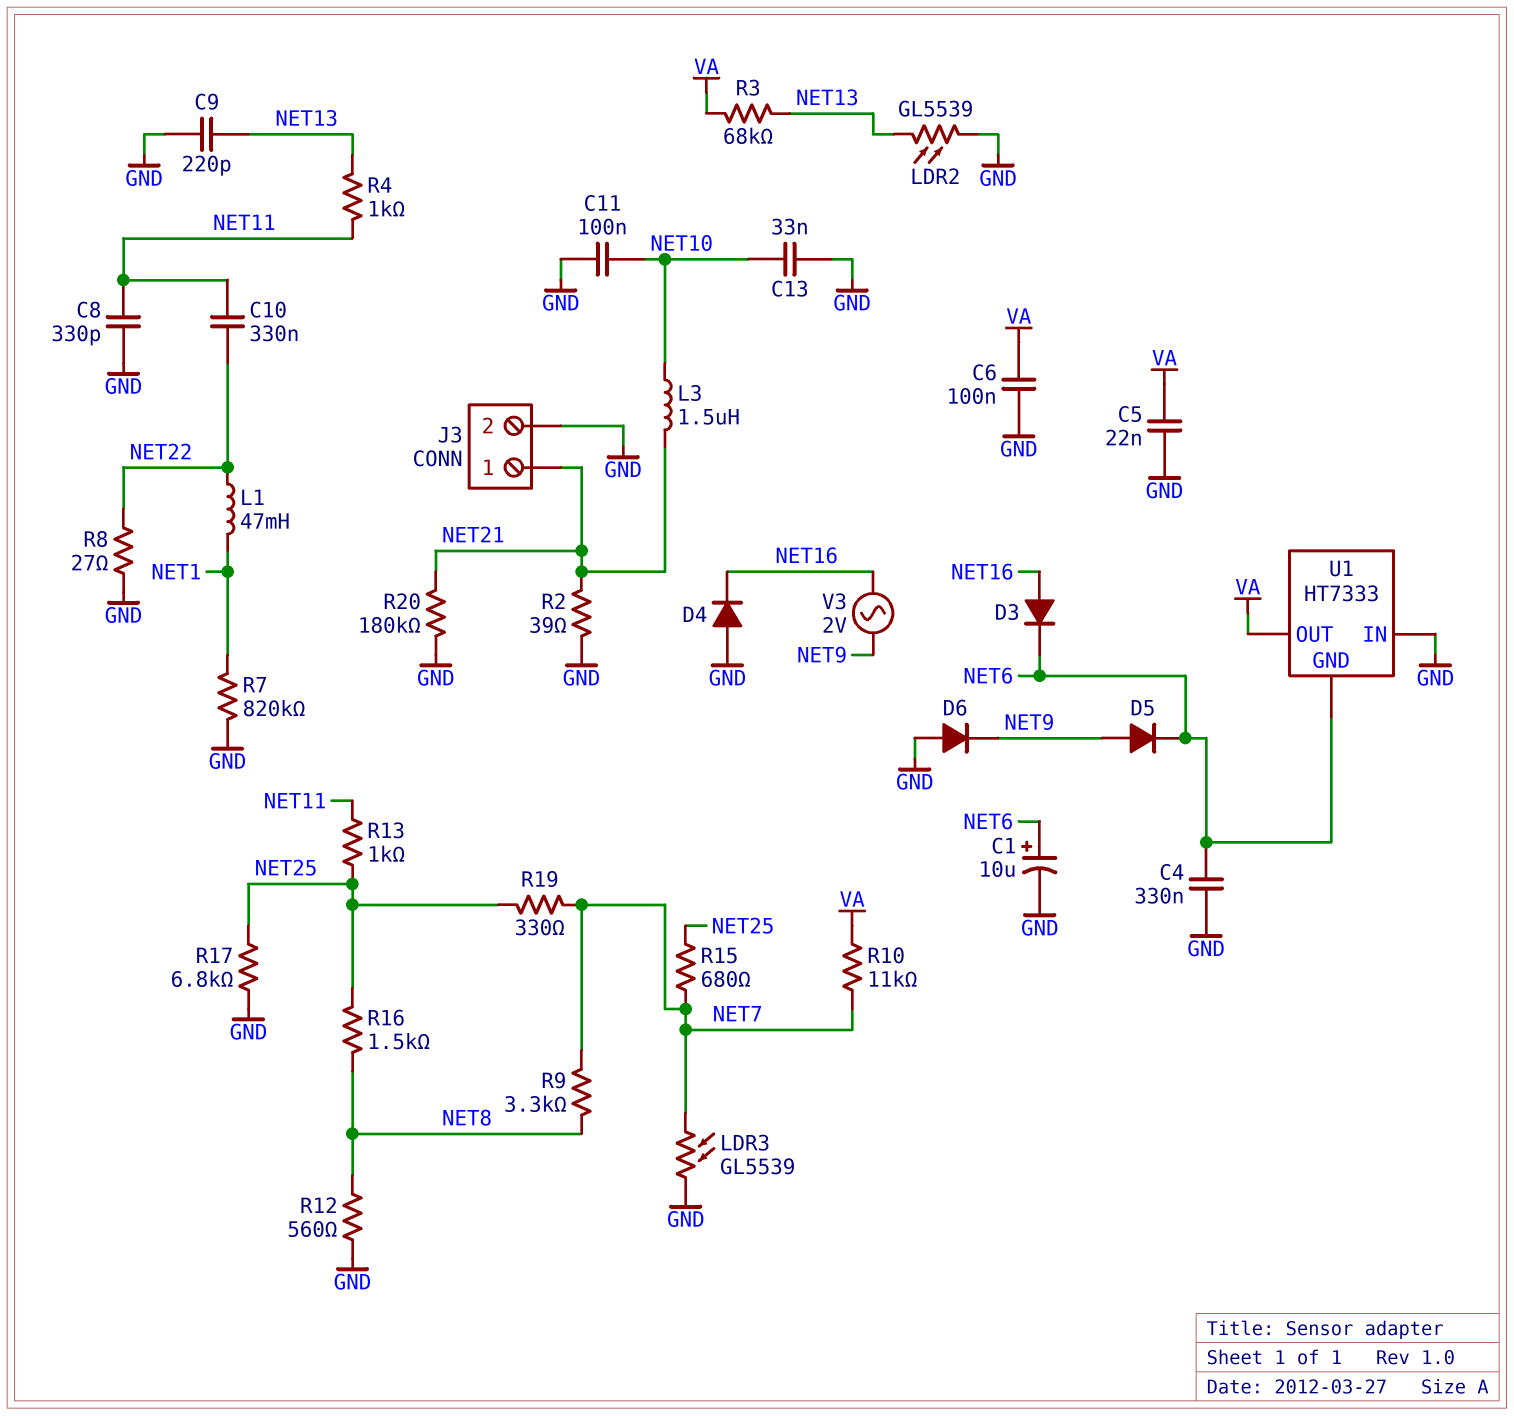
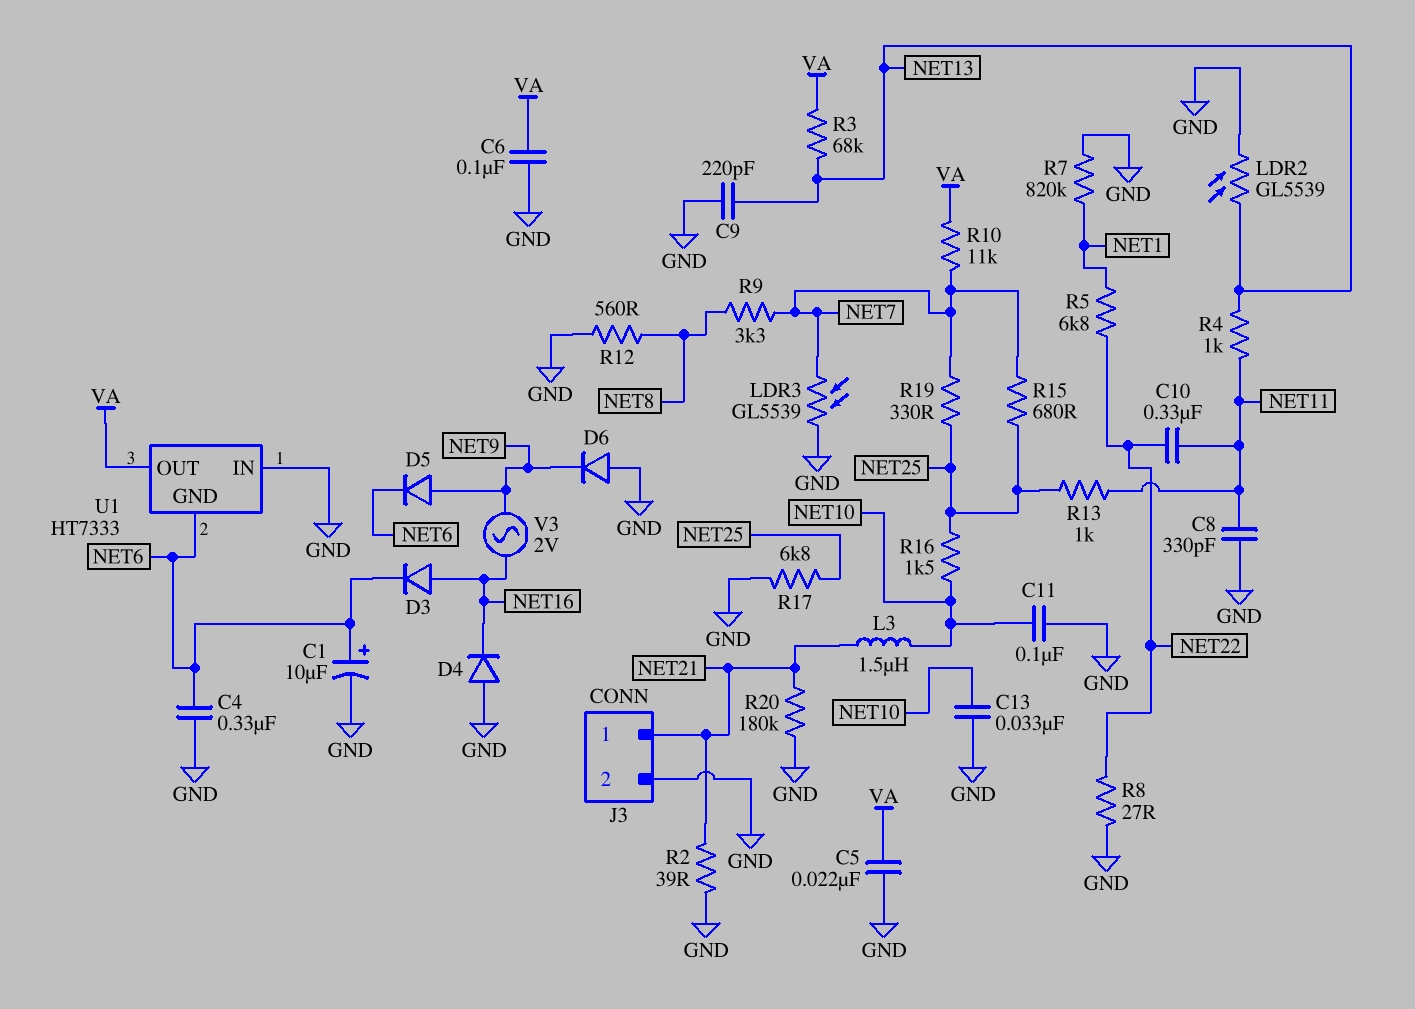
L1: 47mH (NET1, NET22) -> none
R5: none -> 6.8k (NET1, NET22)
R16: 1.5k (NET8, NET25) -> 1.5k (NET10, NET25)

